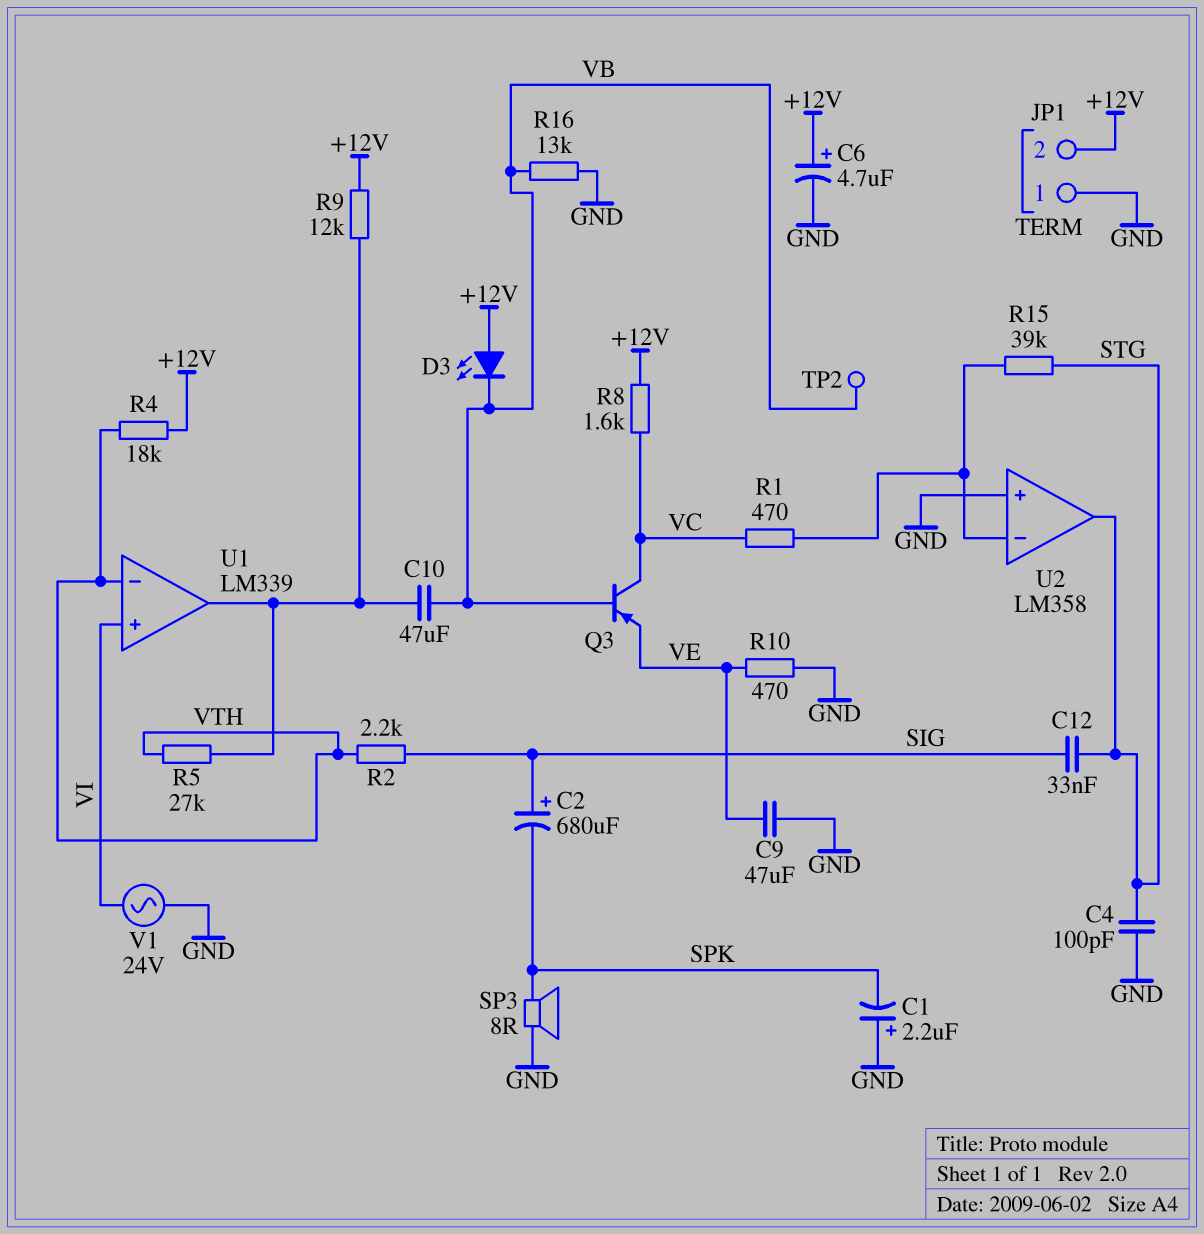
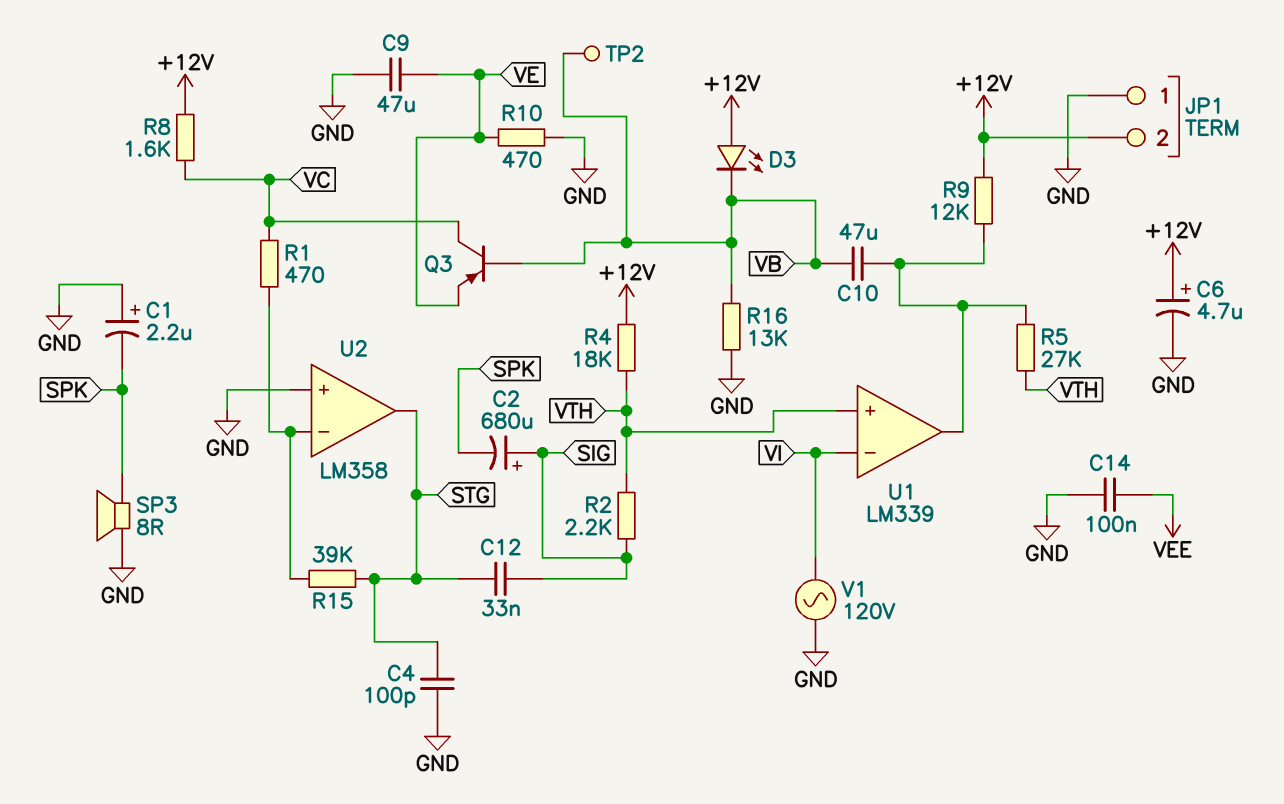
C14: none -> 100nF (GND, VEE)
U1 pin in+: VI -> VTH
U1 pin in-: VTH -> VI
V1: AC 24V (GND, VI) -> AC 120V (GND, VI)

